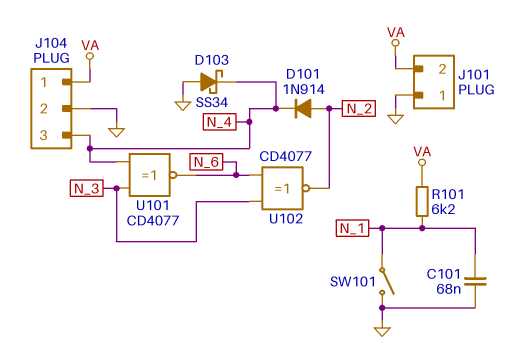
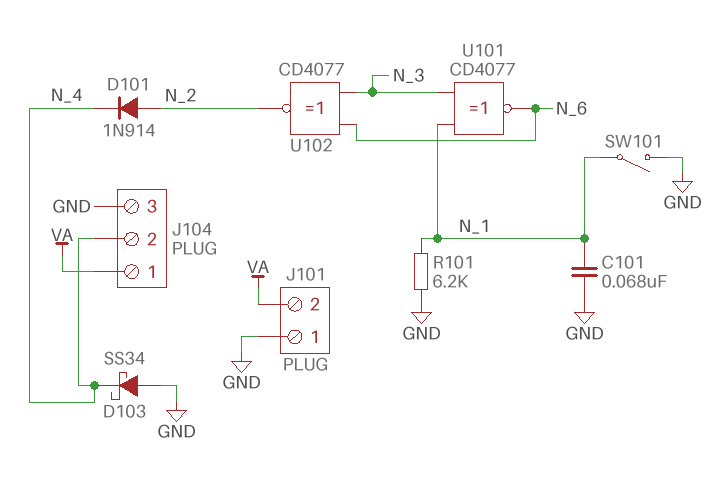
J104 pin 2: GND -> N_4
J104 pin 3: N_4 -> GND
R101: 6.2k (N_1, VA) -> 6.2k (GND, N_1)
U101: XNOR CD4077 (in N_3, in N_4, out N_6) -> XNOR CD4077 (in N_1, in N_3, out N_6)

